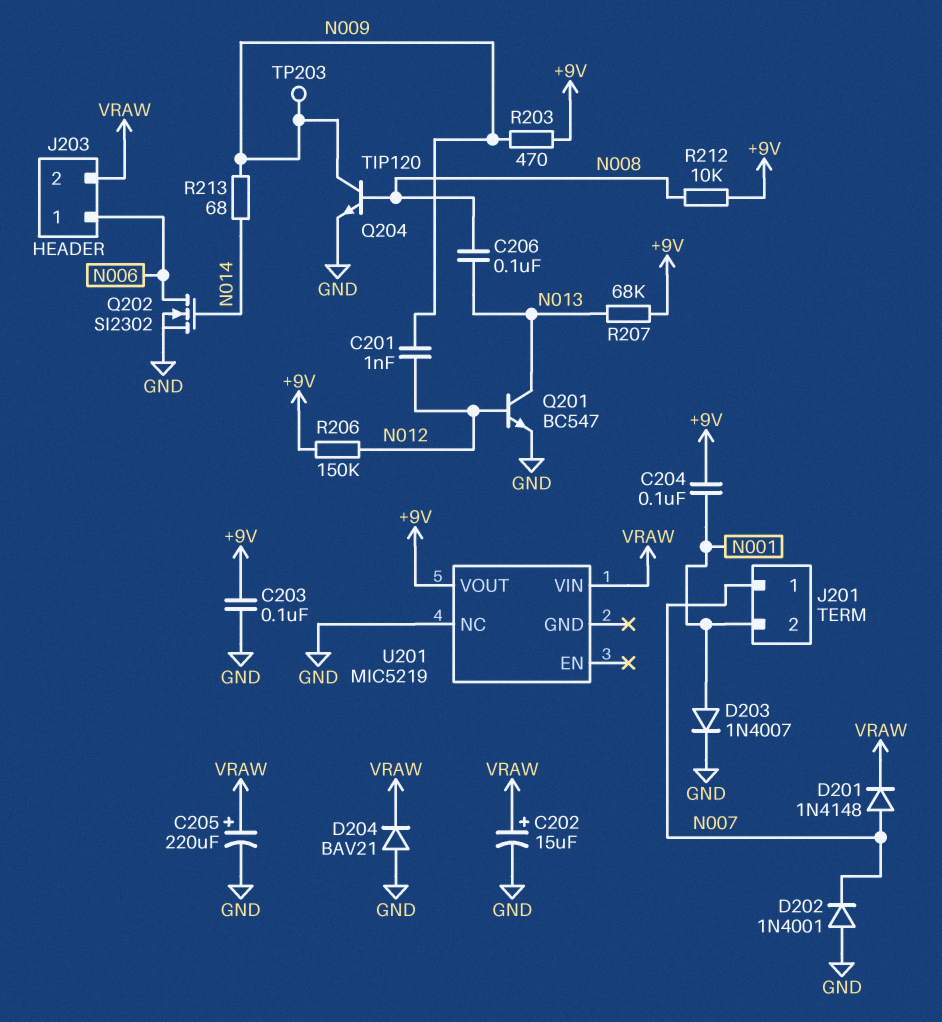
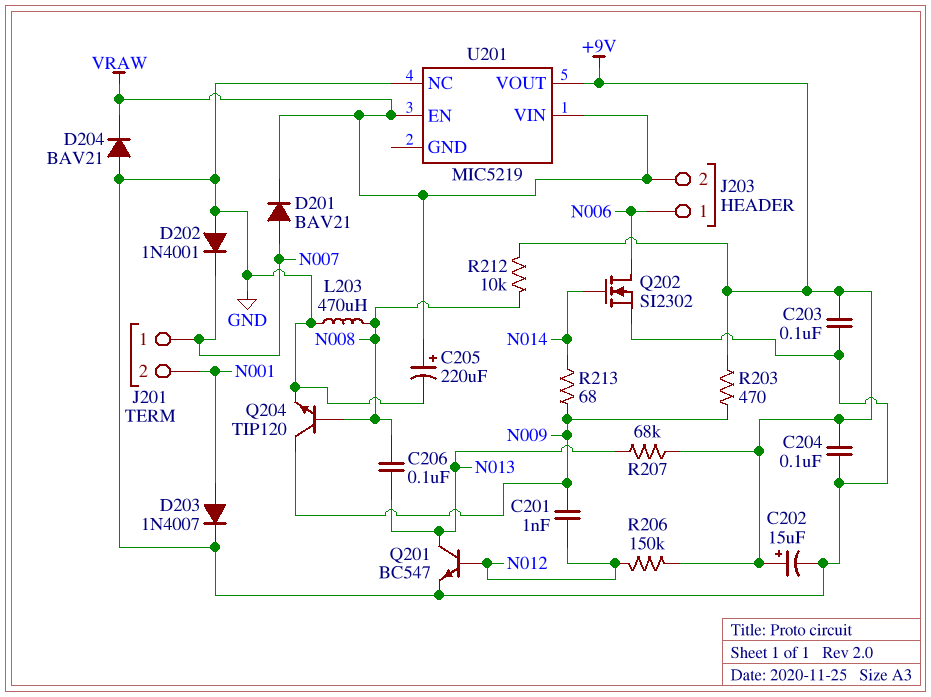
C202: 15uF (plus VRAW, minus GND) -> 15uF (plus +9V, minus GND)
C204: 100nF (+9V, N001) -> 100nF (+9V, GND)
D201: diode 1N4148 (A N007, K VRAW) -> diode BAV21 (A N007, K VRAW)
L203: none -> 470uH (GND, N008)
TP203: test point (N009) -> none
U201 pin EN: none -> VRAW

